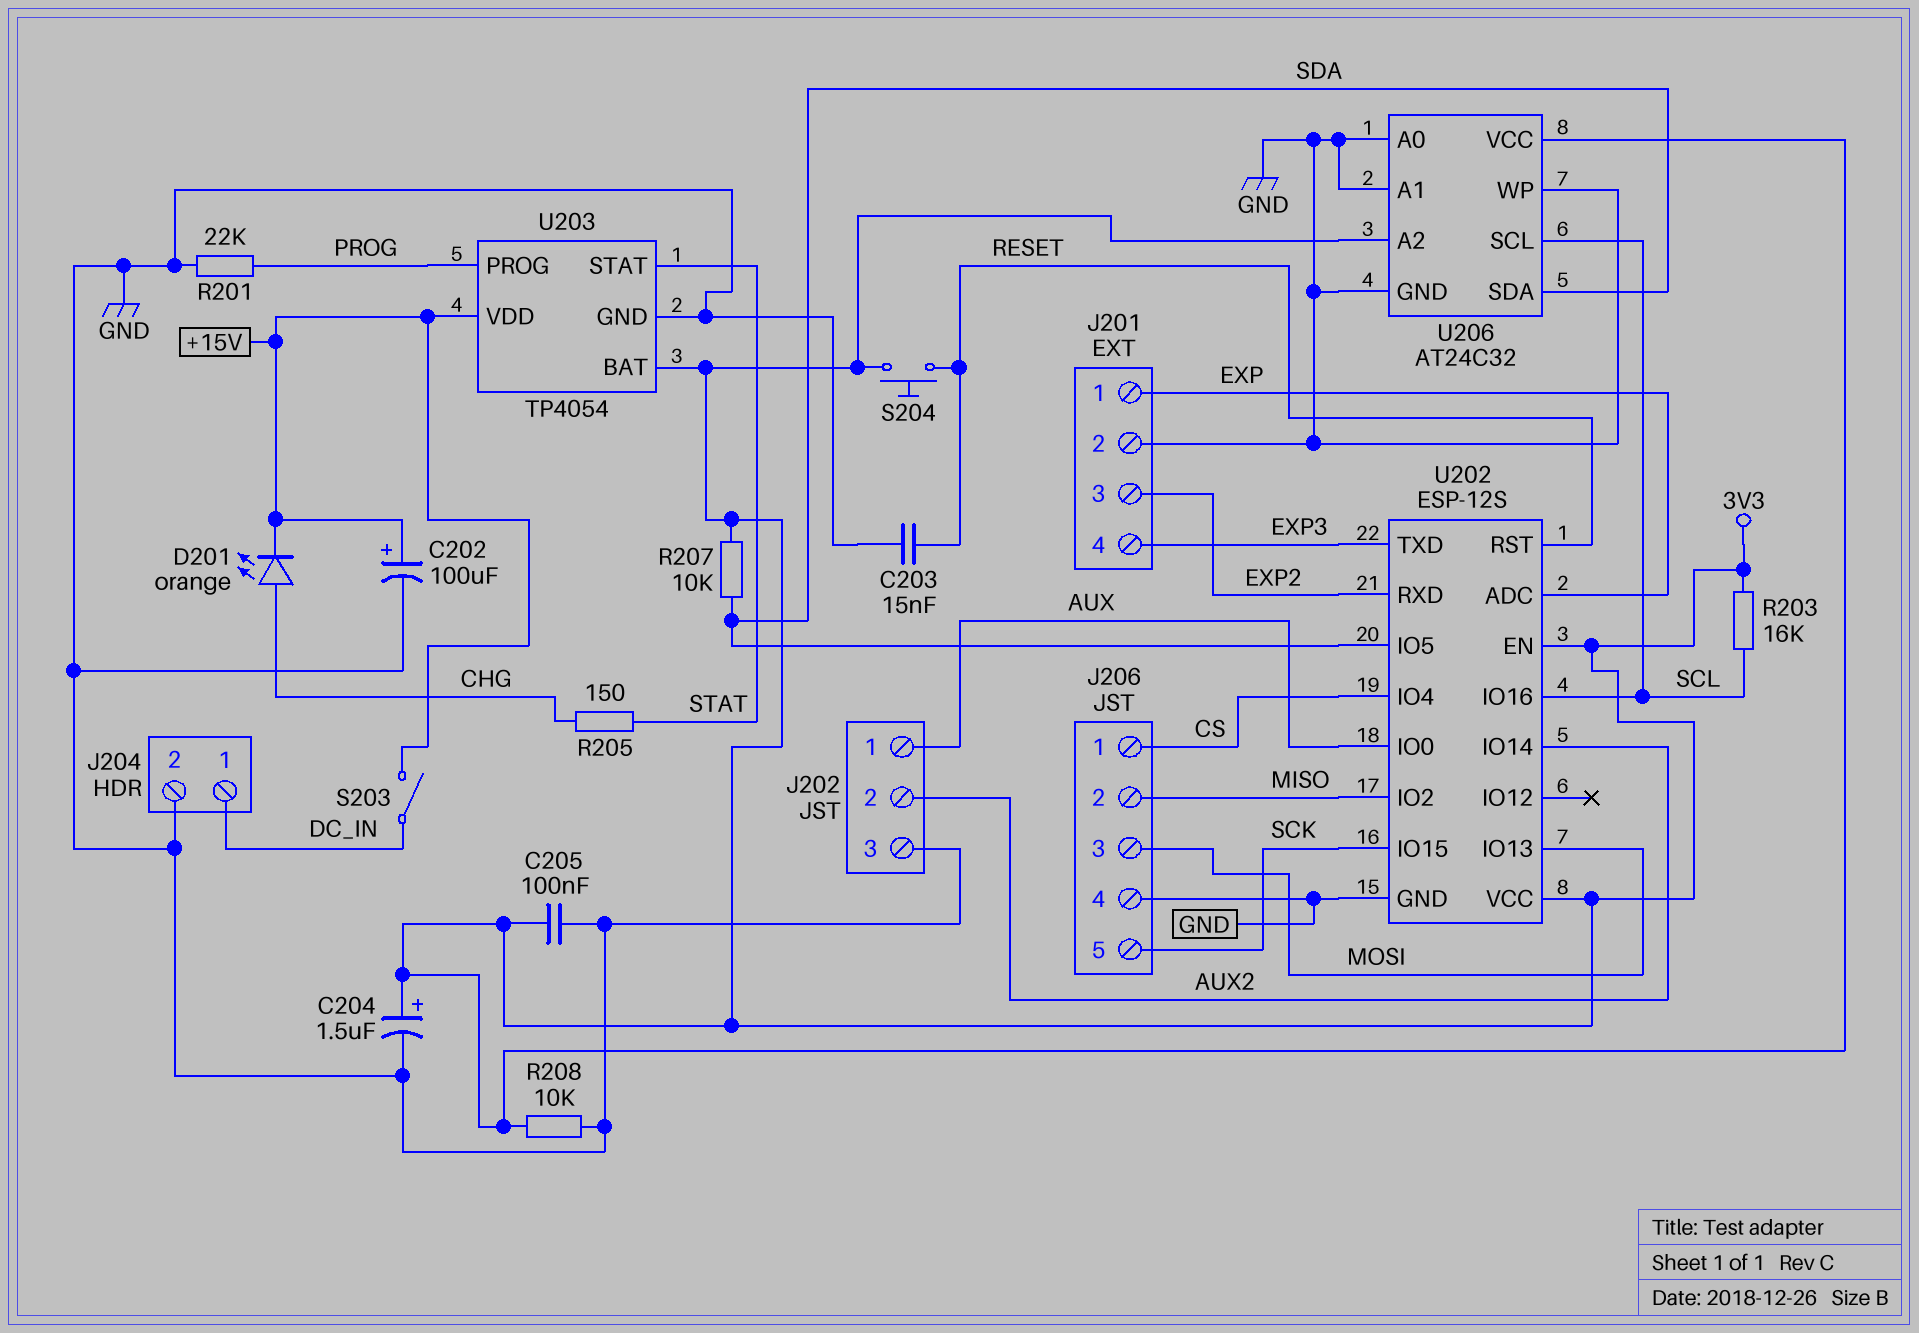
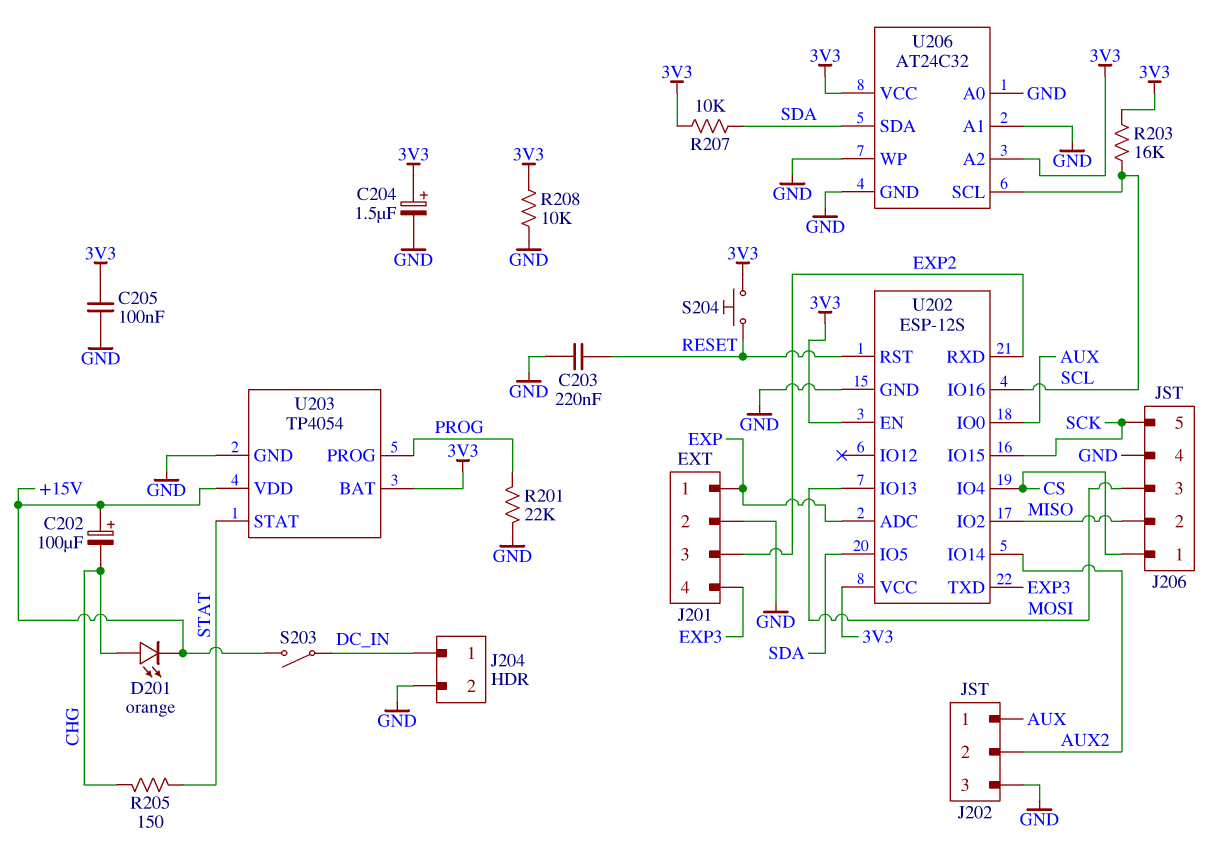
C202: 100uF (plus +15V, minus GND) -> 100uF (plus +15V, minus CHG)
C203: 15nF (GND, RESET) -> 220nF (GND, RESET)

